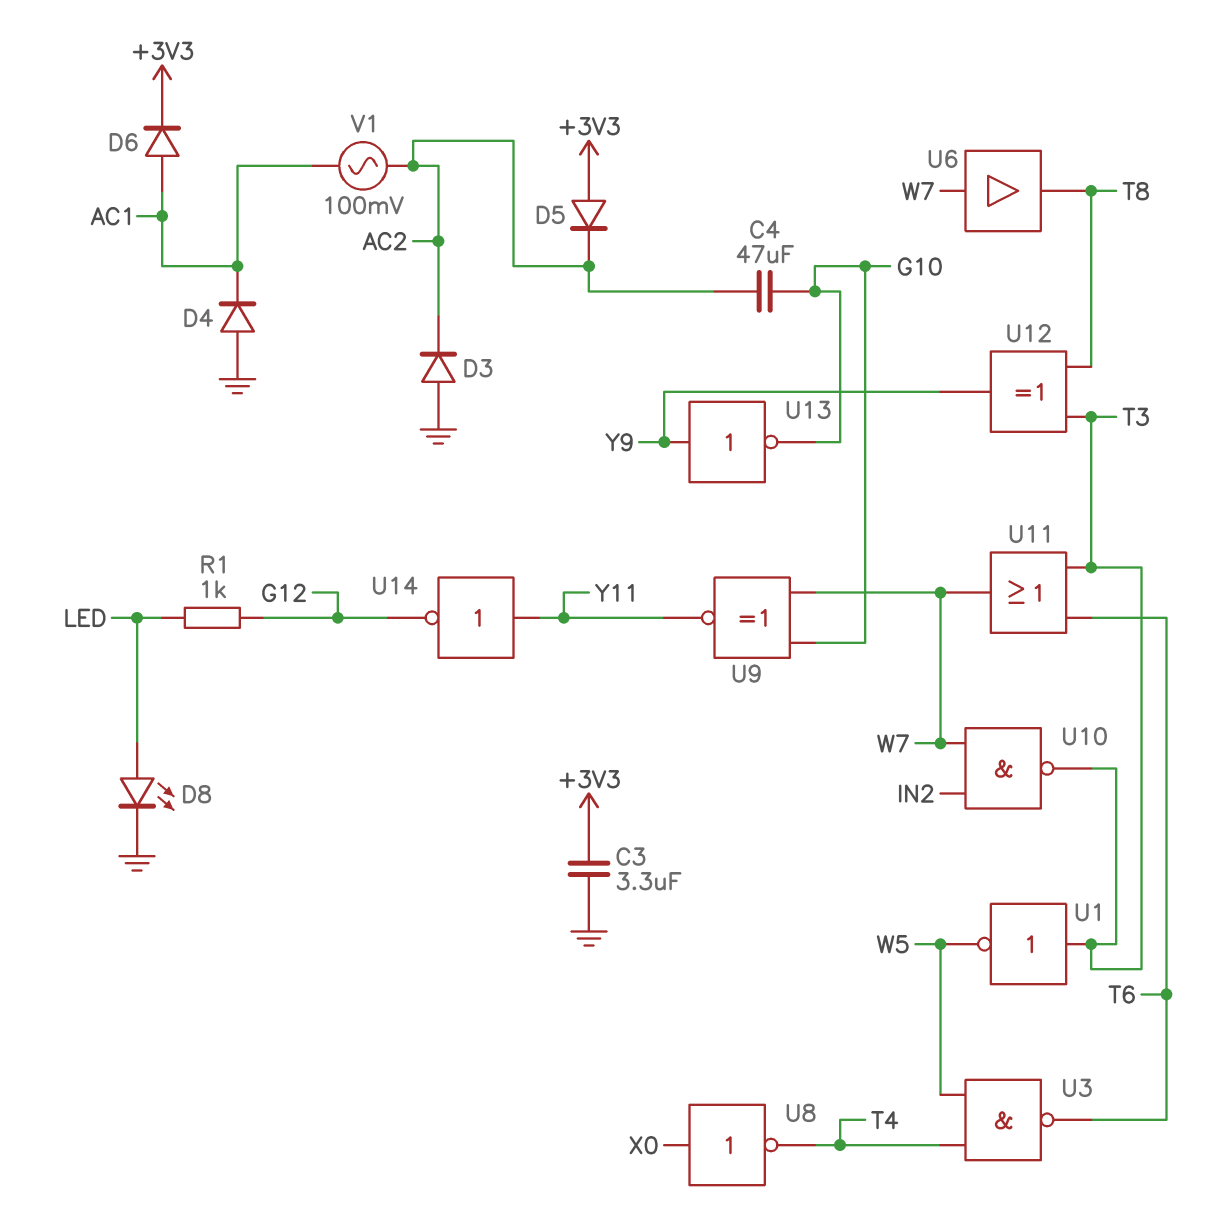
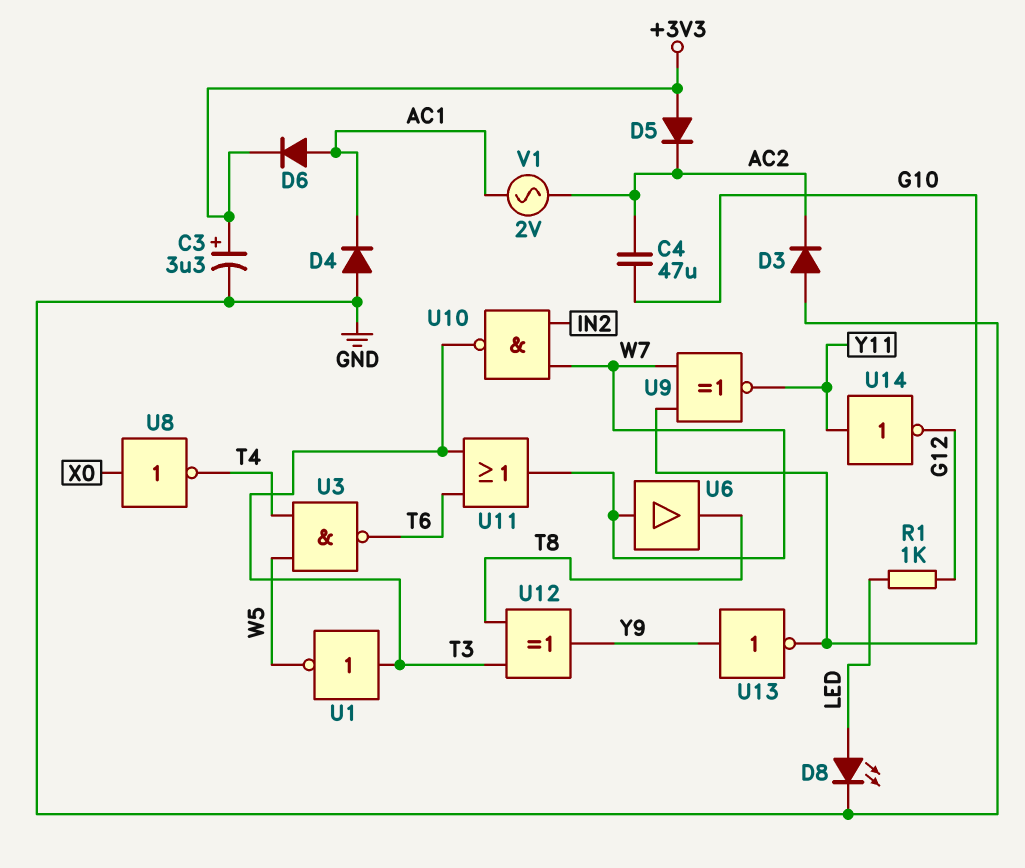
C3: 3.3uF (+3V3, GND) -> 3.3uF (plus +3V3, minus GND)
V1: AC 100mV (AC1, AC2) -> AC 2V (AC1, AC2)

